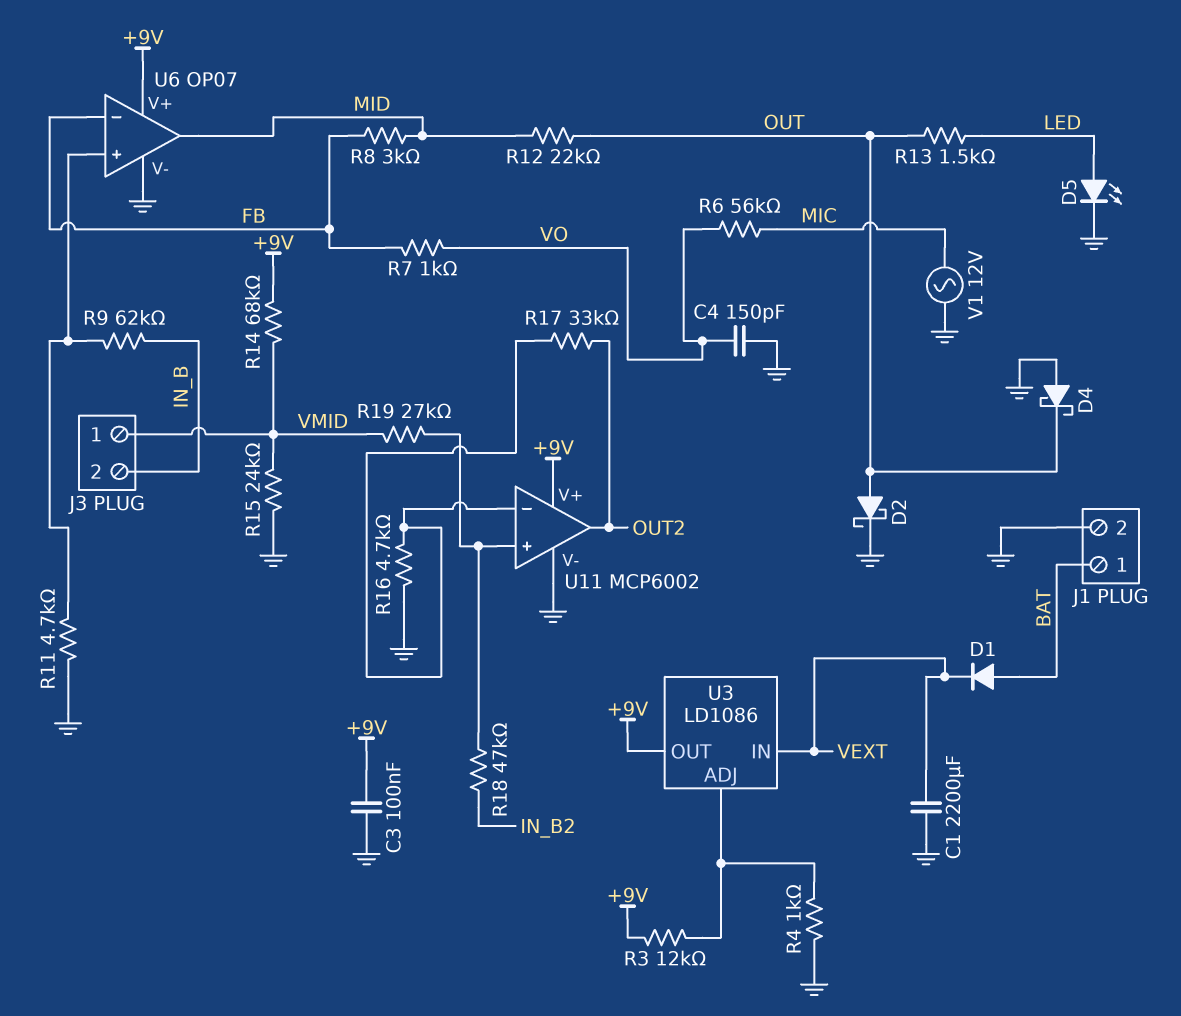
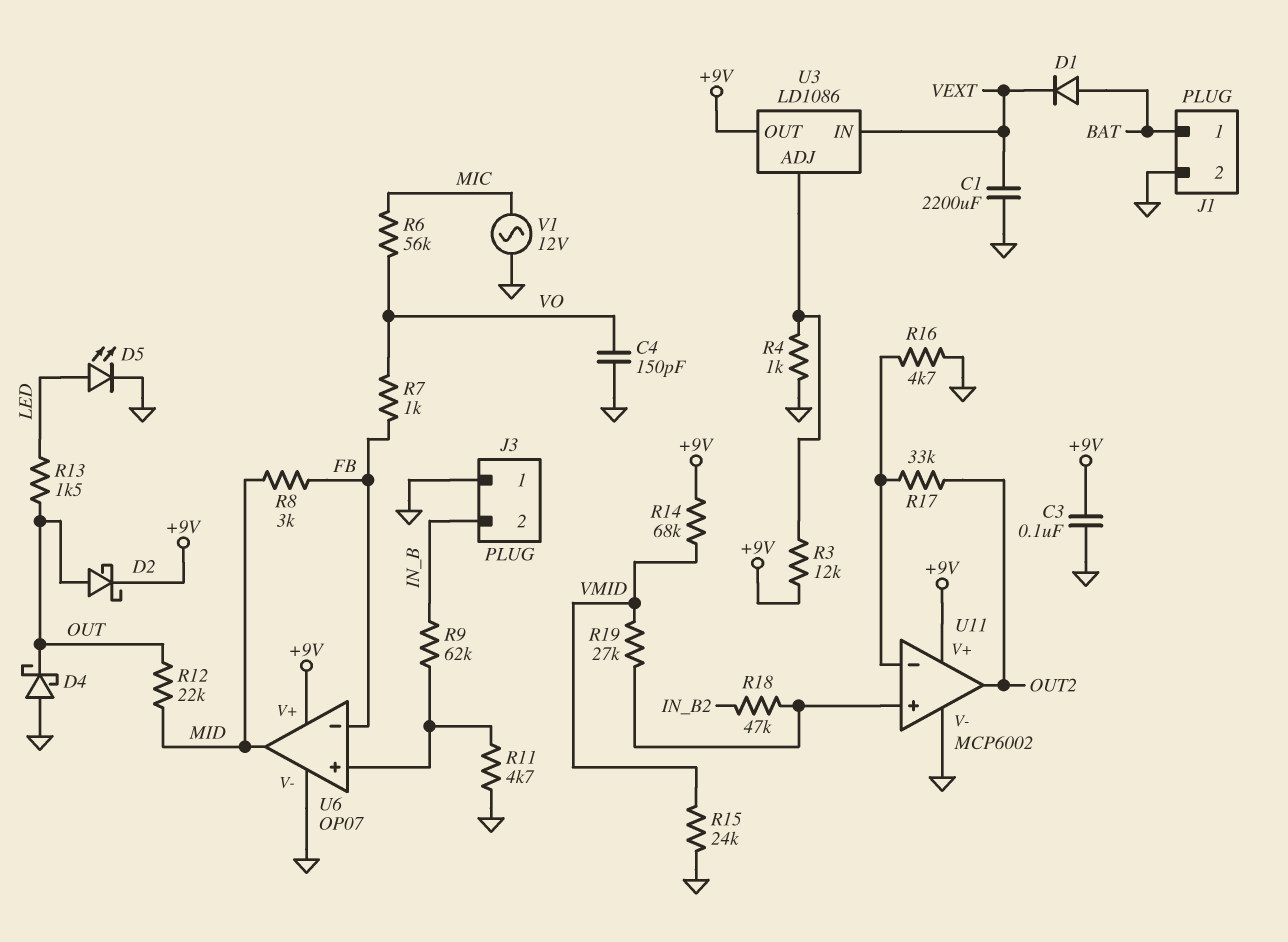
D2: schottky (A OUT, K GND) -> schottky (A OUT, K +9V)
J3 pin 1: VMID -> GND

